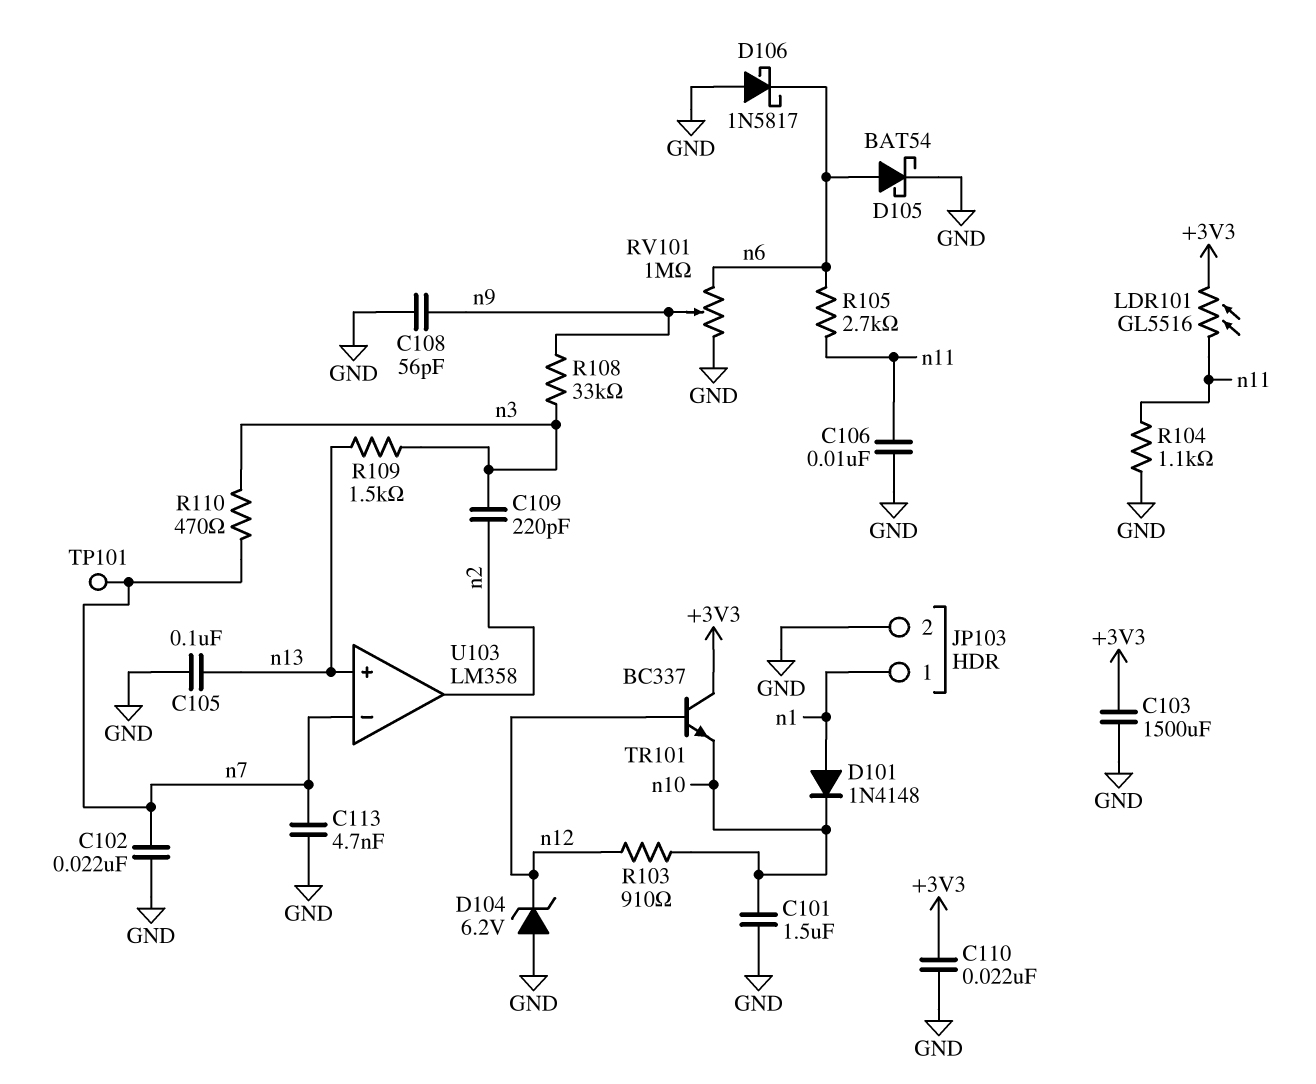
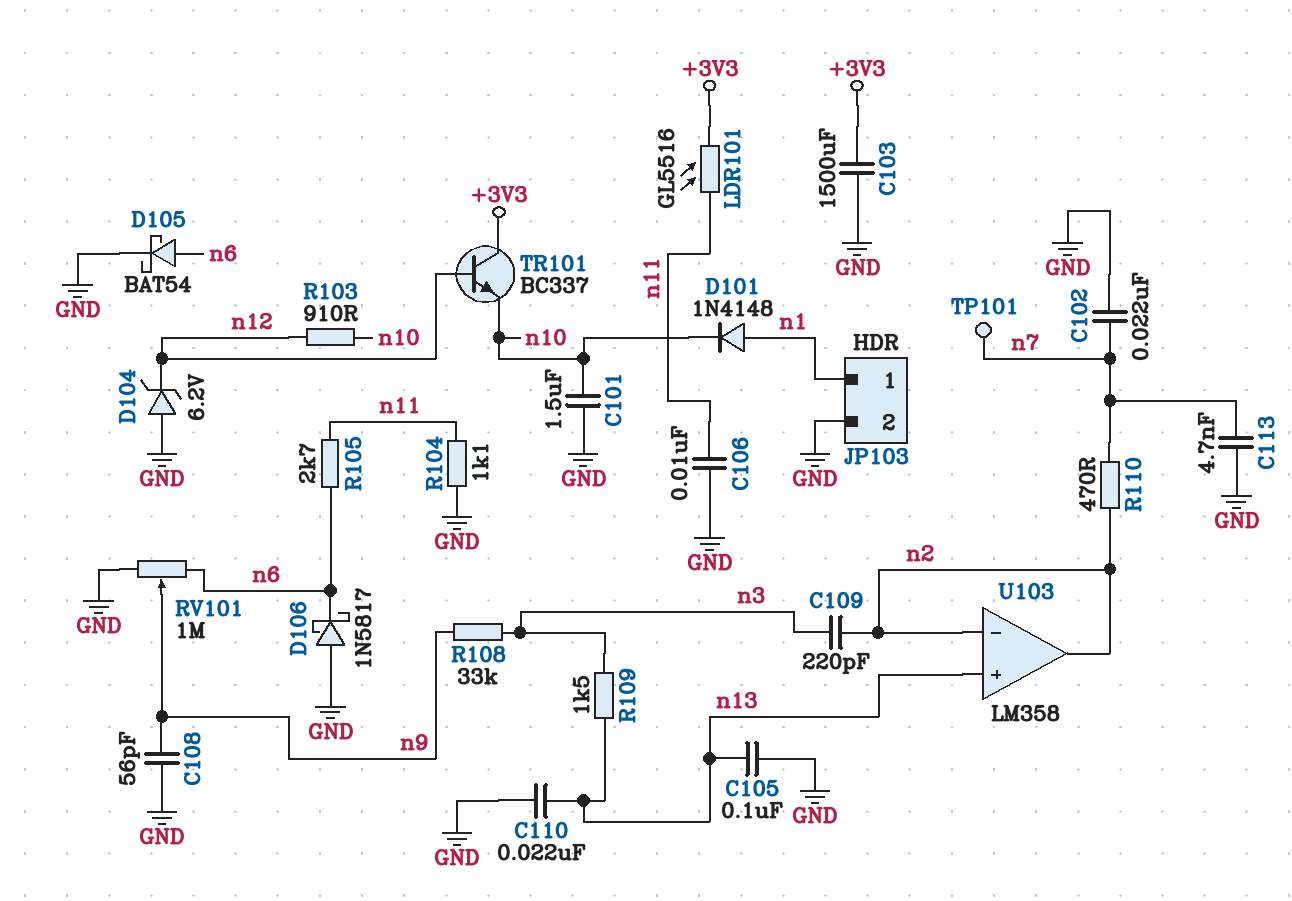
C110: 22nF (+3V3, GND) -> 22nF (GND, n13)
R110: 470 (n3, n7) -> 470 (n2, n7)
U103 pin in-: n7 -> n2

